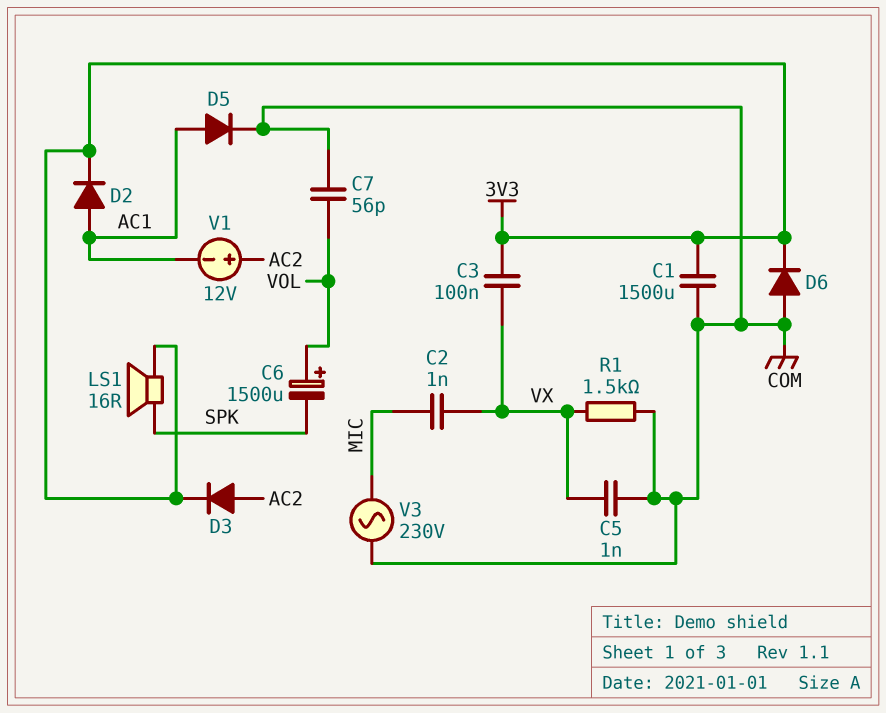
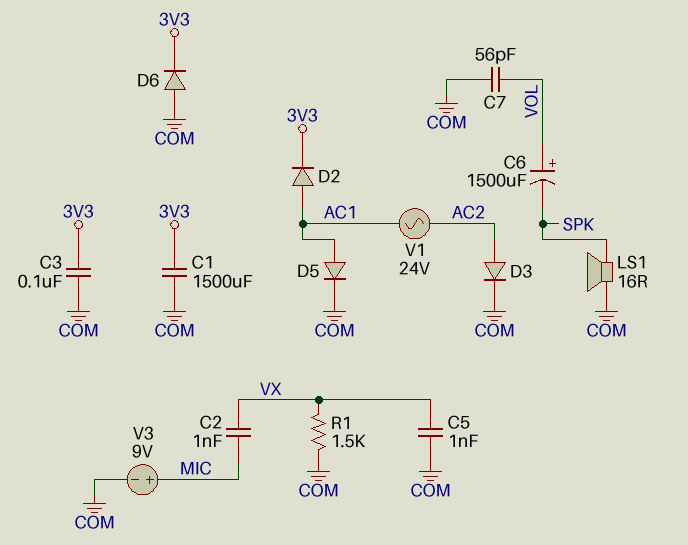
C3: 100nF (3V3, VX) -> 100nF (3V3, COM)
D3: diode (A AC2, K 3V3) -> diode (A AC2, K COM)
LS1: speaker 16R (3V3, SPK) -> speaker 16R (COM, SPK)
V1: 12V (plus AC2, minus AC1) -> AC 24V (AC1, AC2)
V3: AC 230V (COM, MIC) -> 9V (plus MIC, minus COM)

